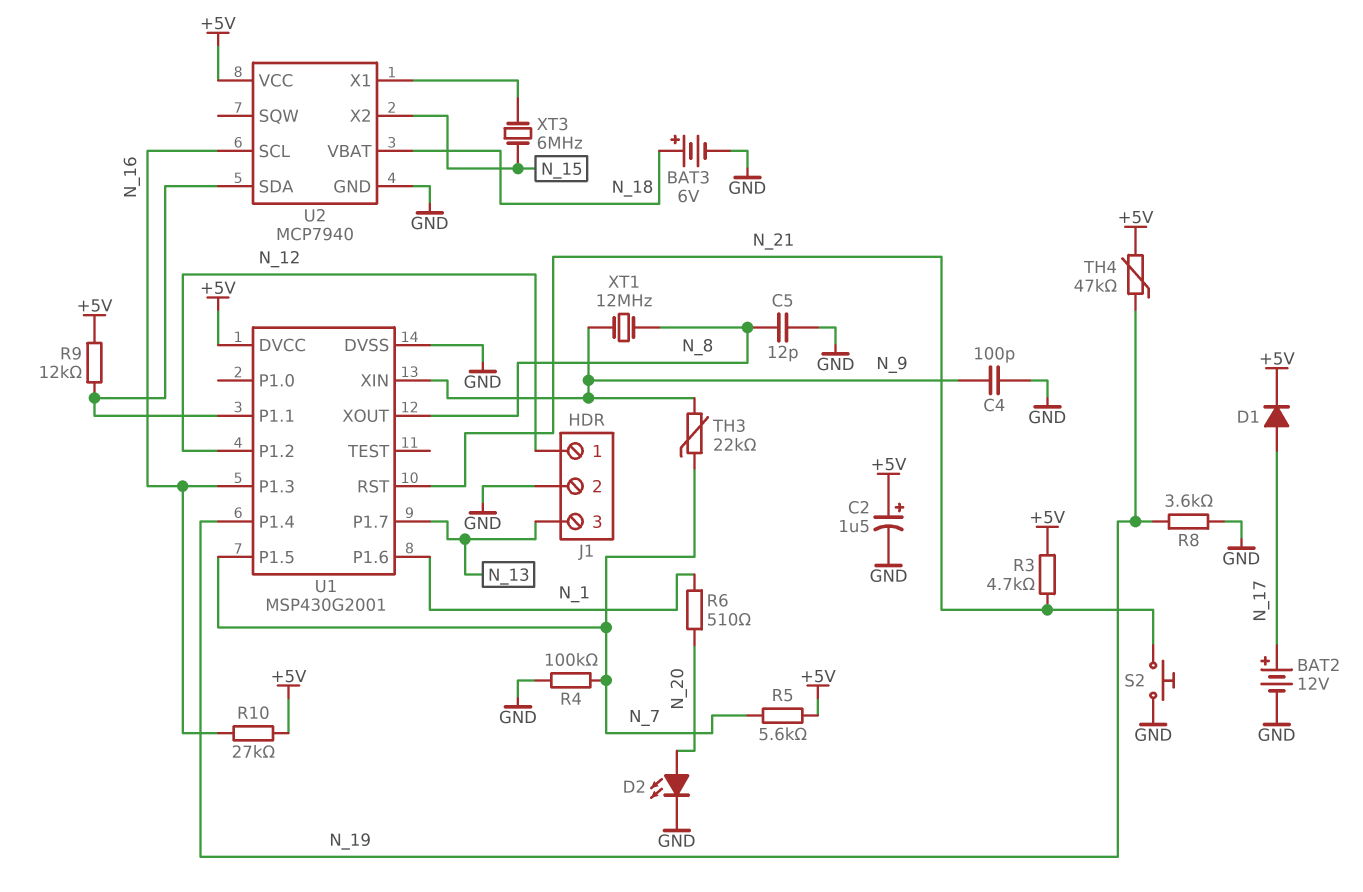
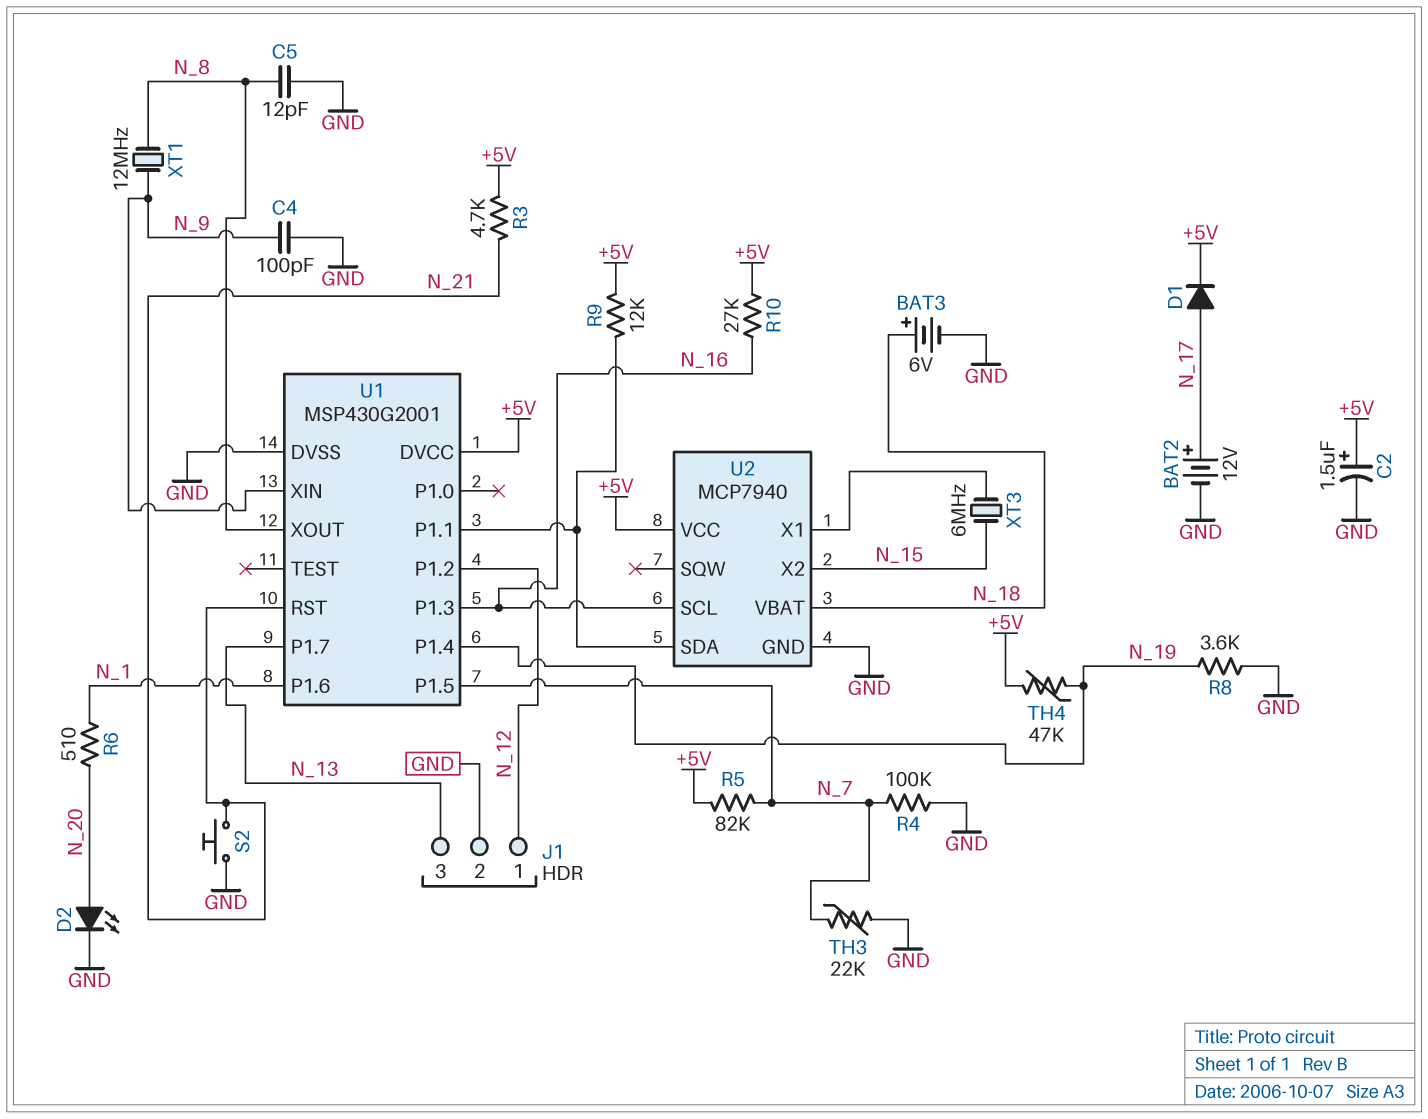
R5: 5.6k (+5V, N_7) -> 82k (+5V, N_7)
TH3: 22k (N_7, N_9) -> 22k (GND, N_7)

